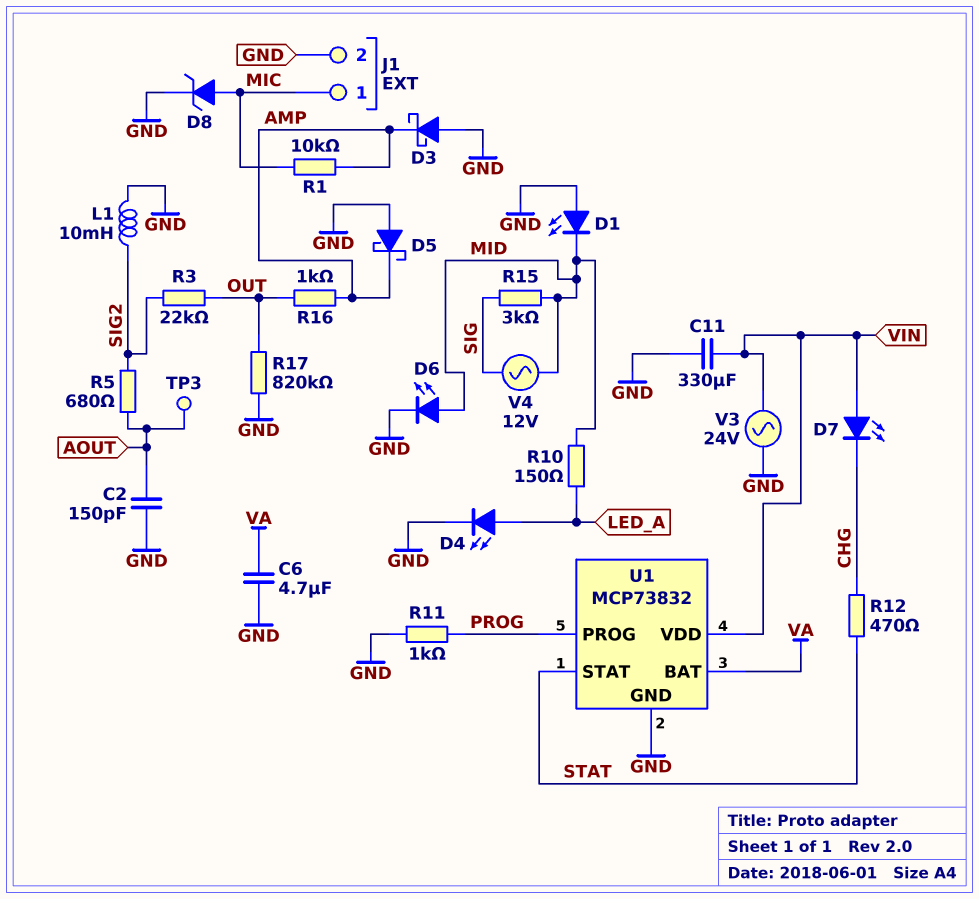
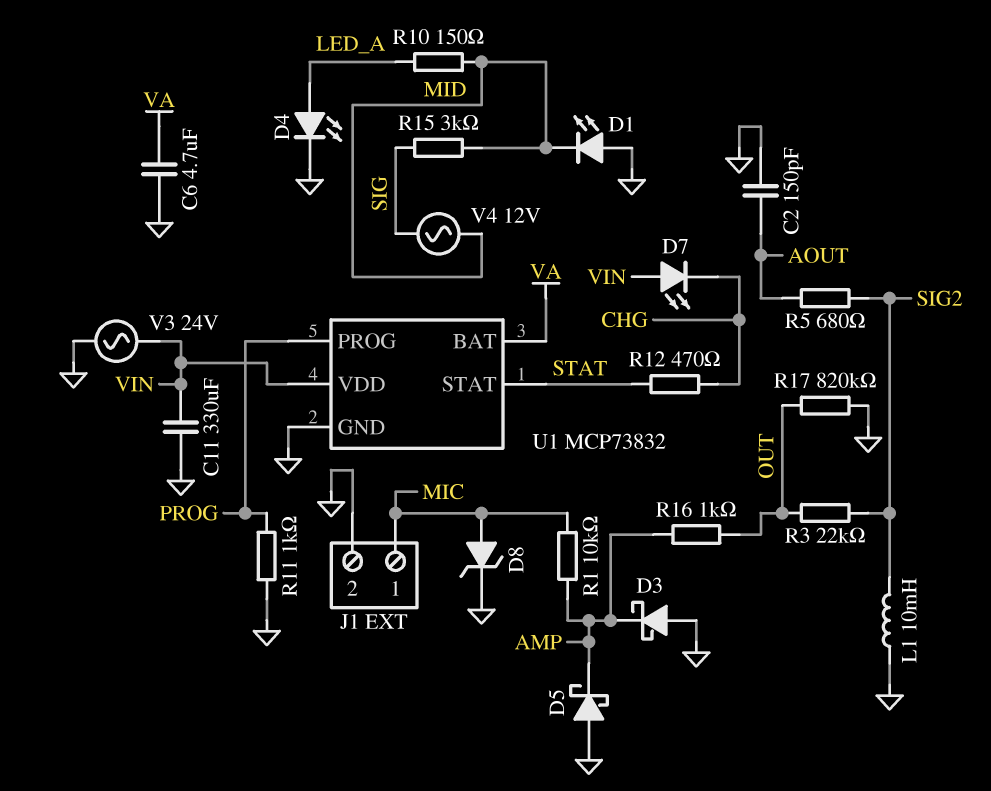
D6: LED (A MID, K GND) -> none
TP3: test point (AOUT) -> none

